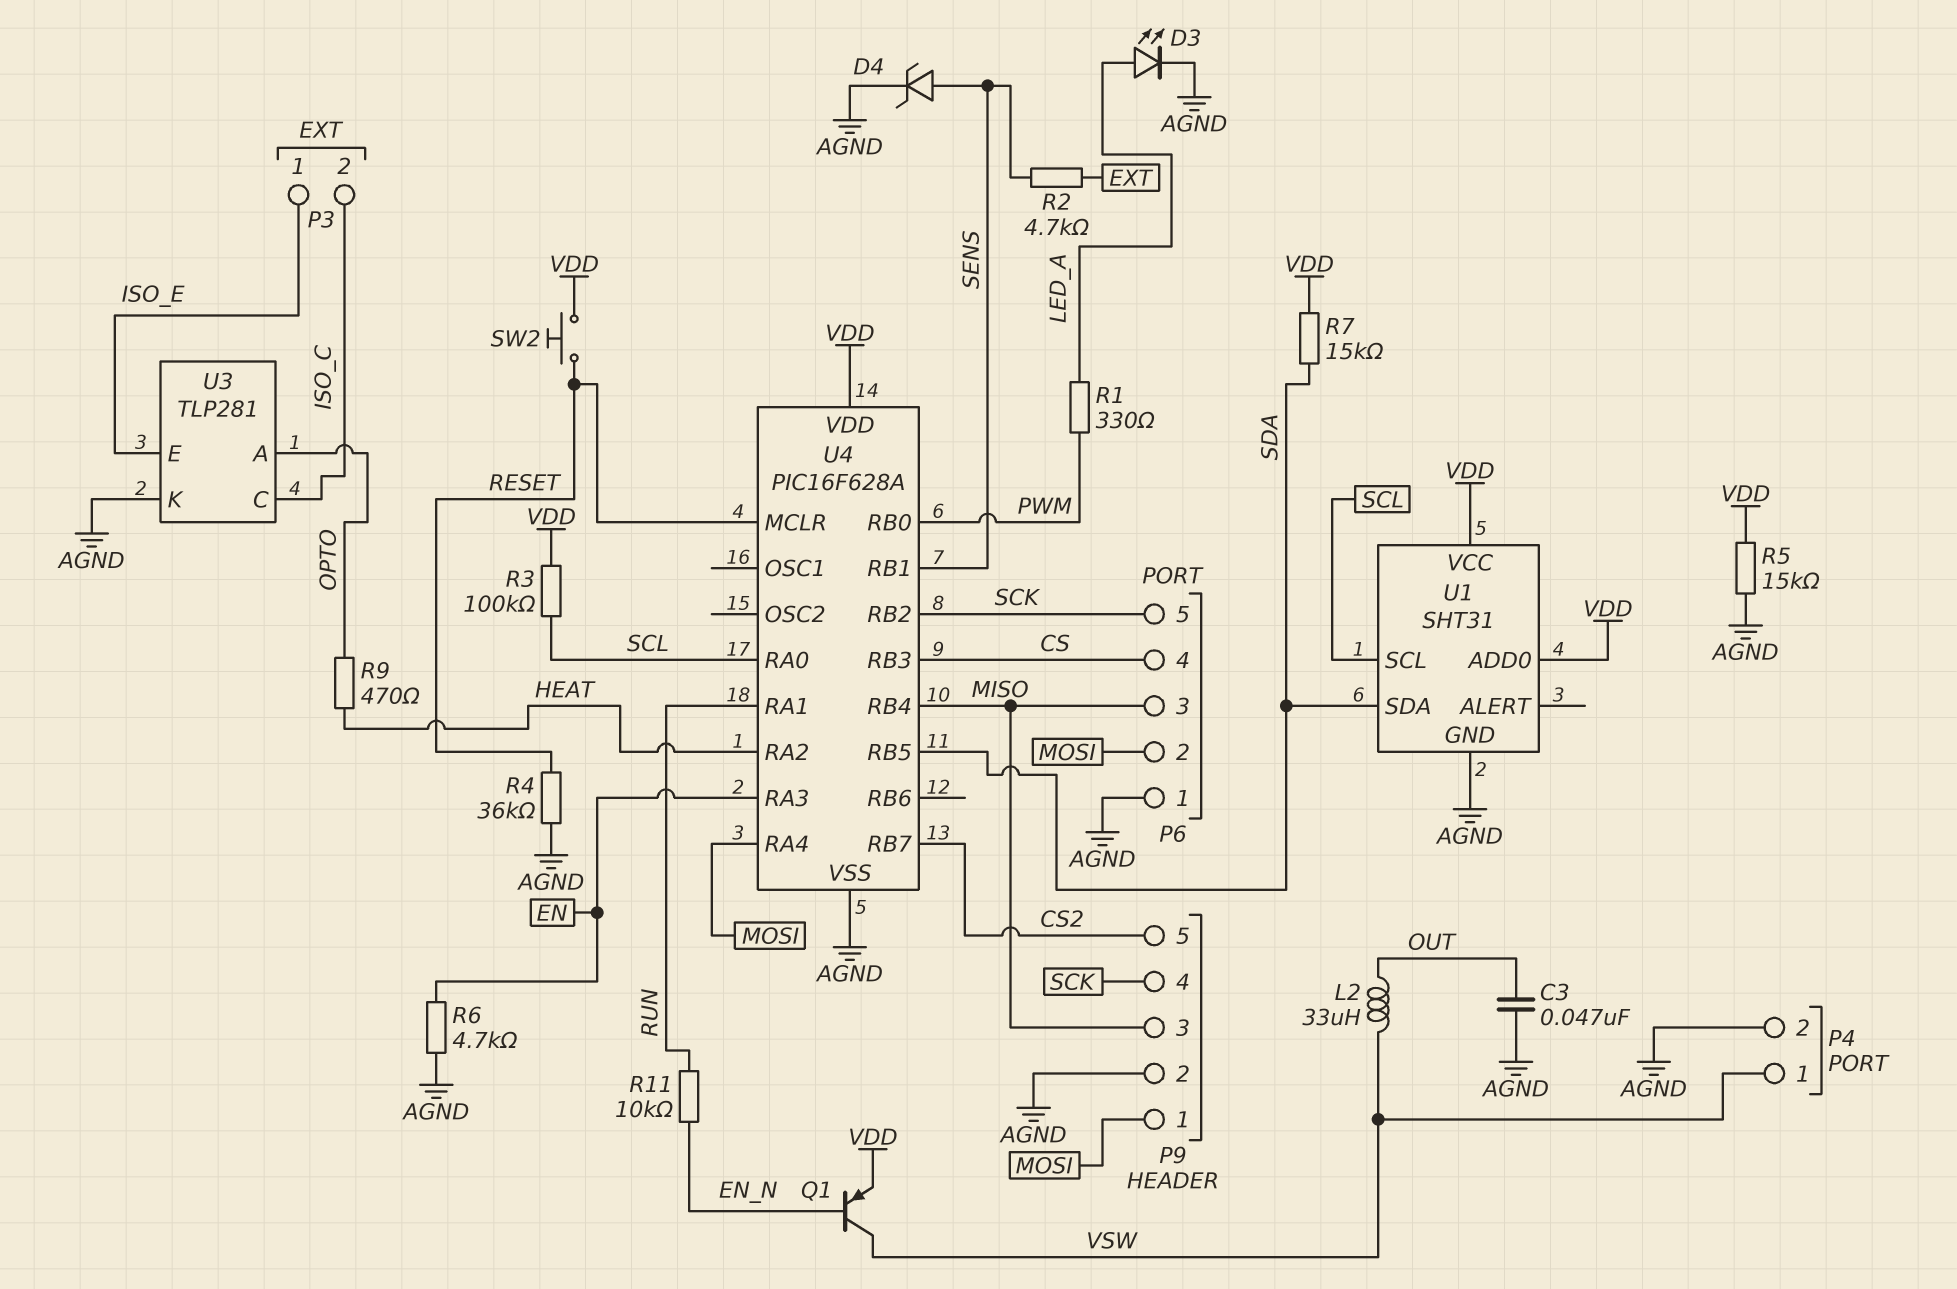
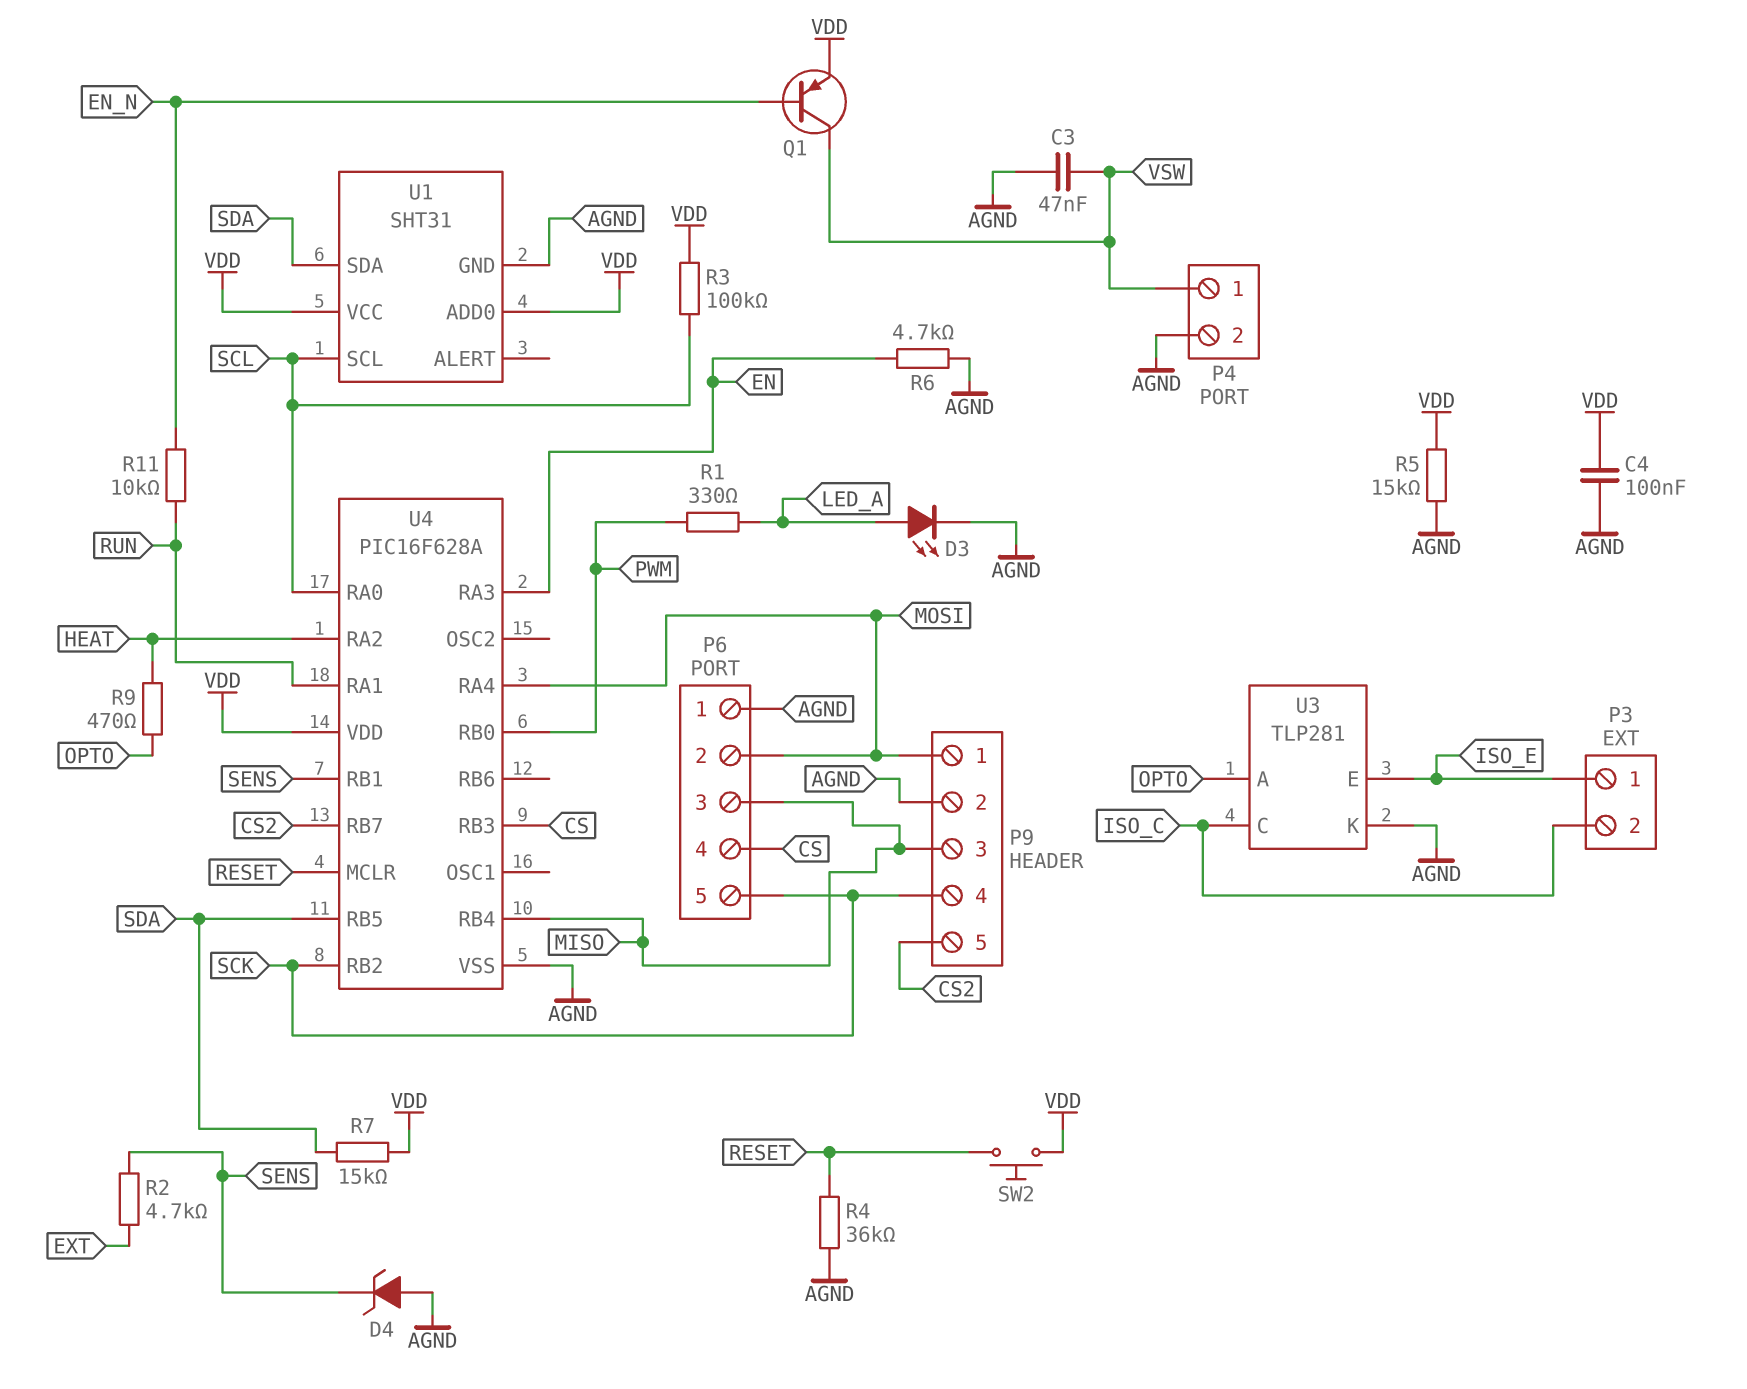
C3: 47nF (AGND, OUT) -> 47nF (AGND, VSW)
C4: none -> 100nF (AGND, VDD)
D4: zener (A SENS, K AGND) -> zener (A AGND, K SENS)
L2: 33uH (OUT, VSW) -> none

